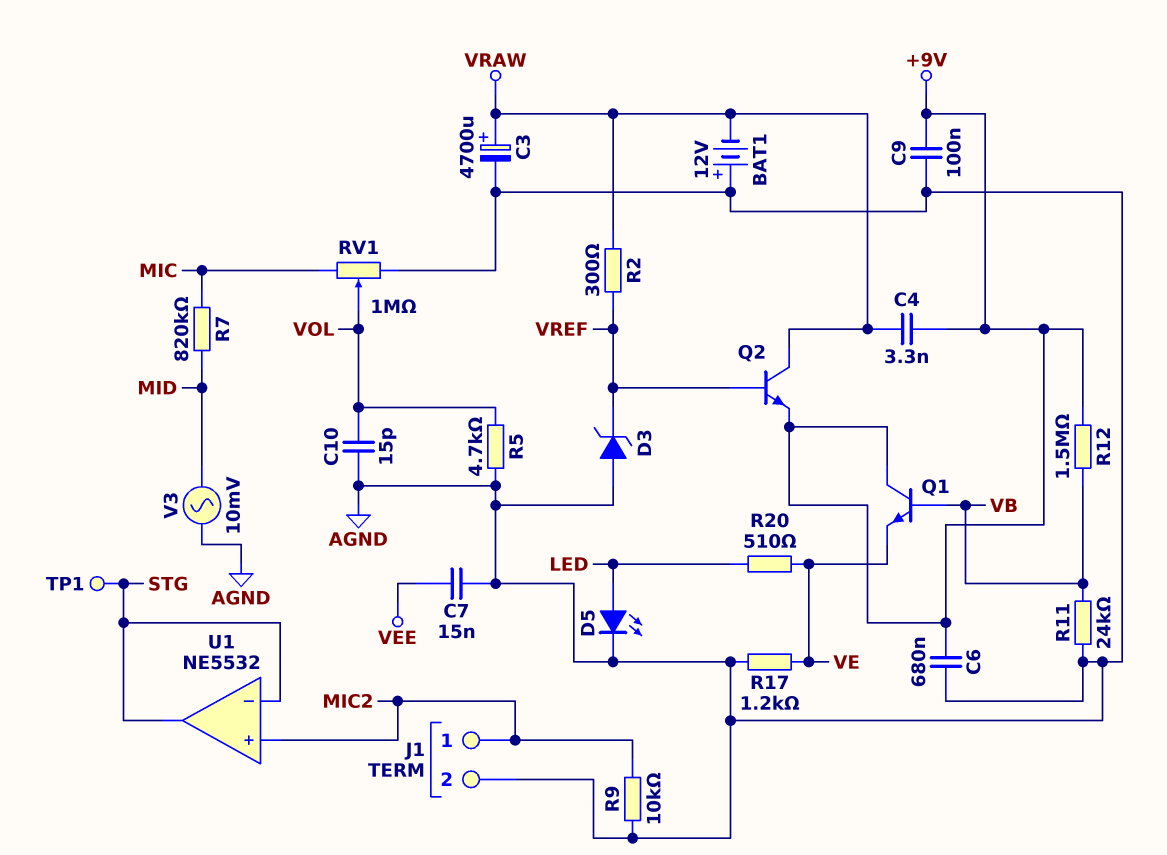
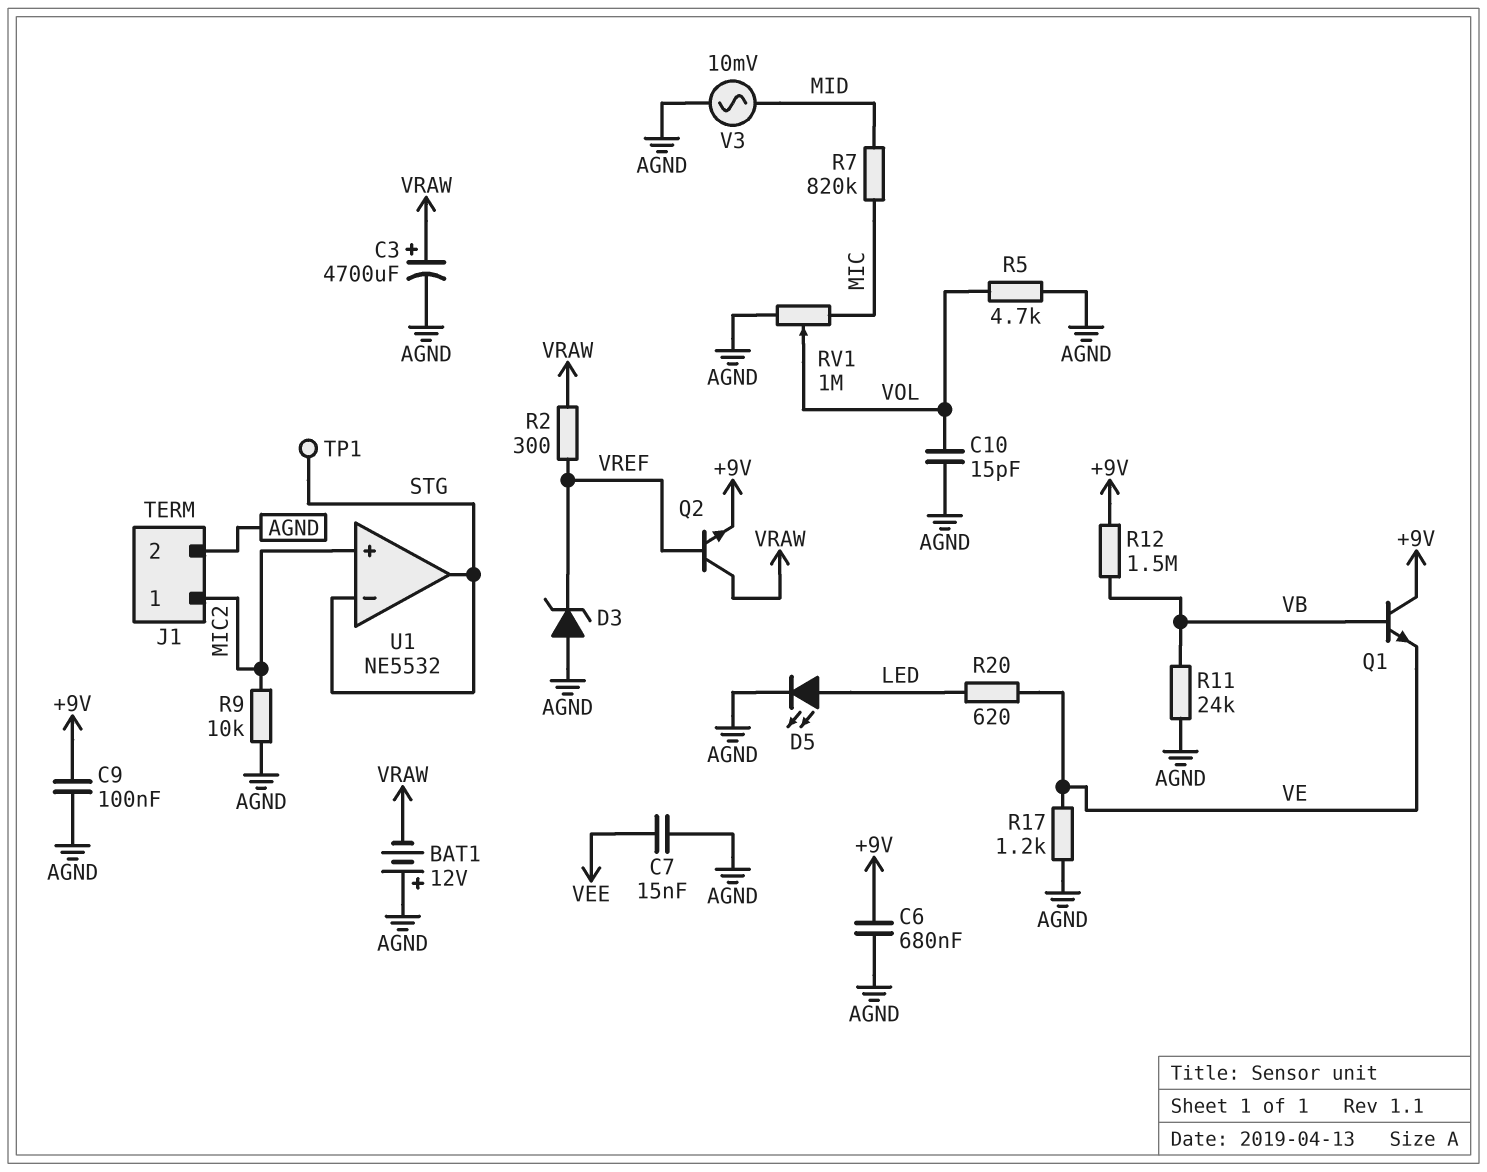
C4: 3.3nF (+9V, VRAW) -> none
R20: 510 (LED, VE) -> 620 (LED, VE)

